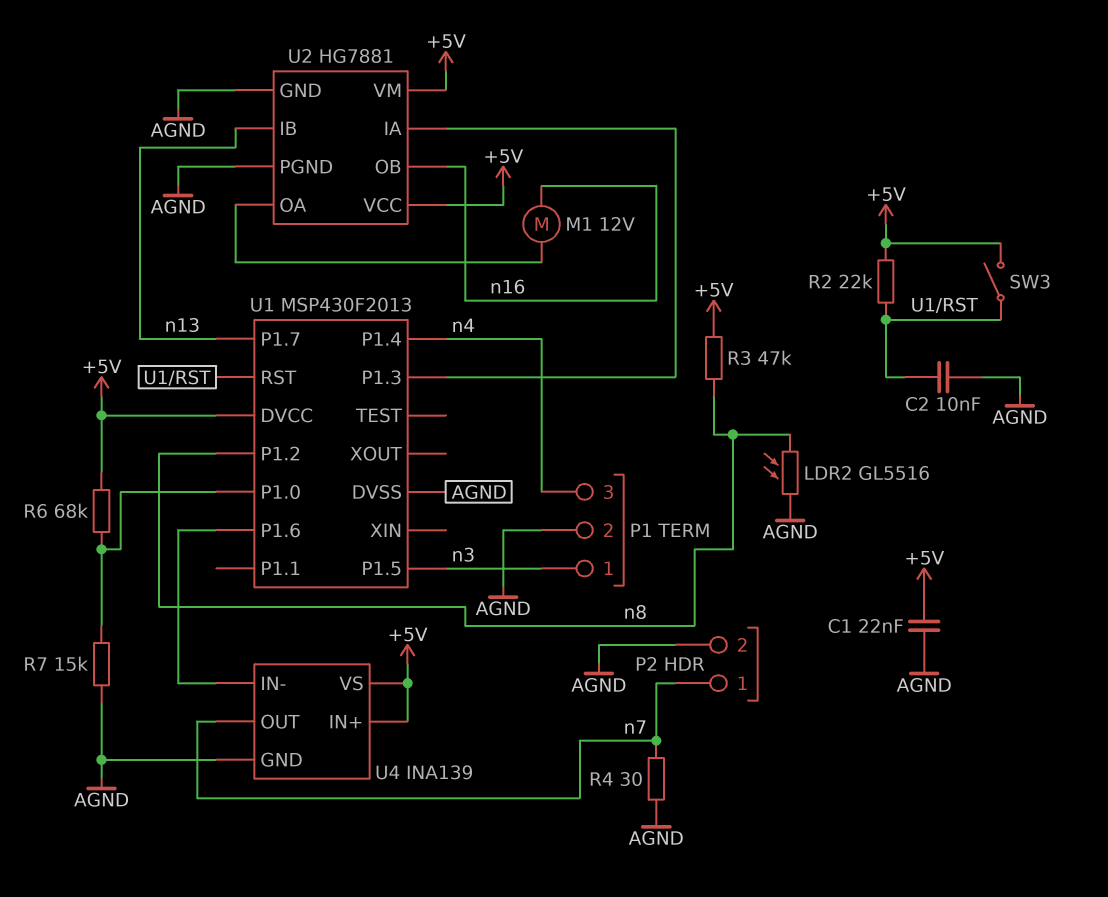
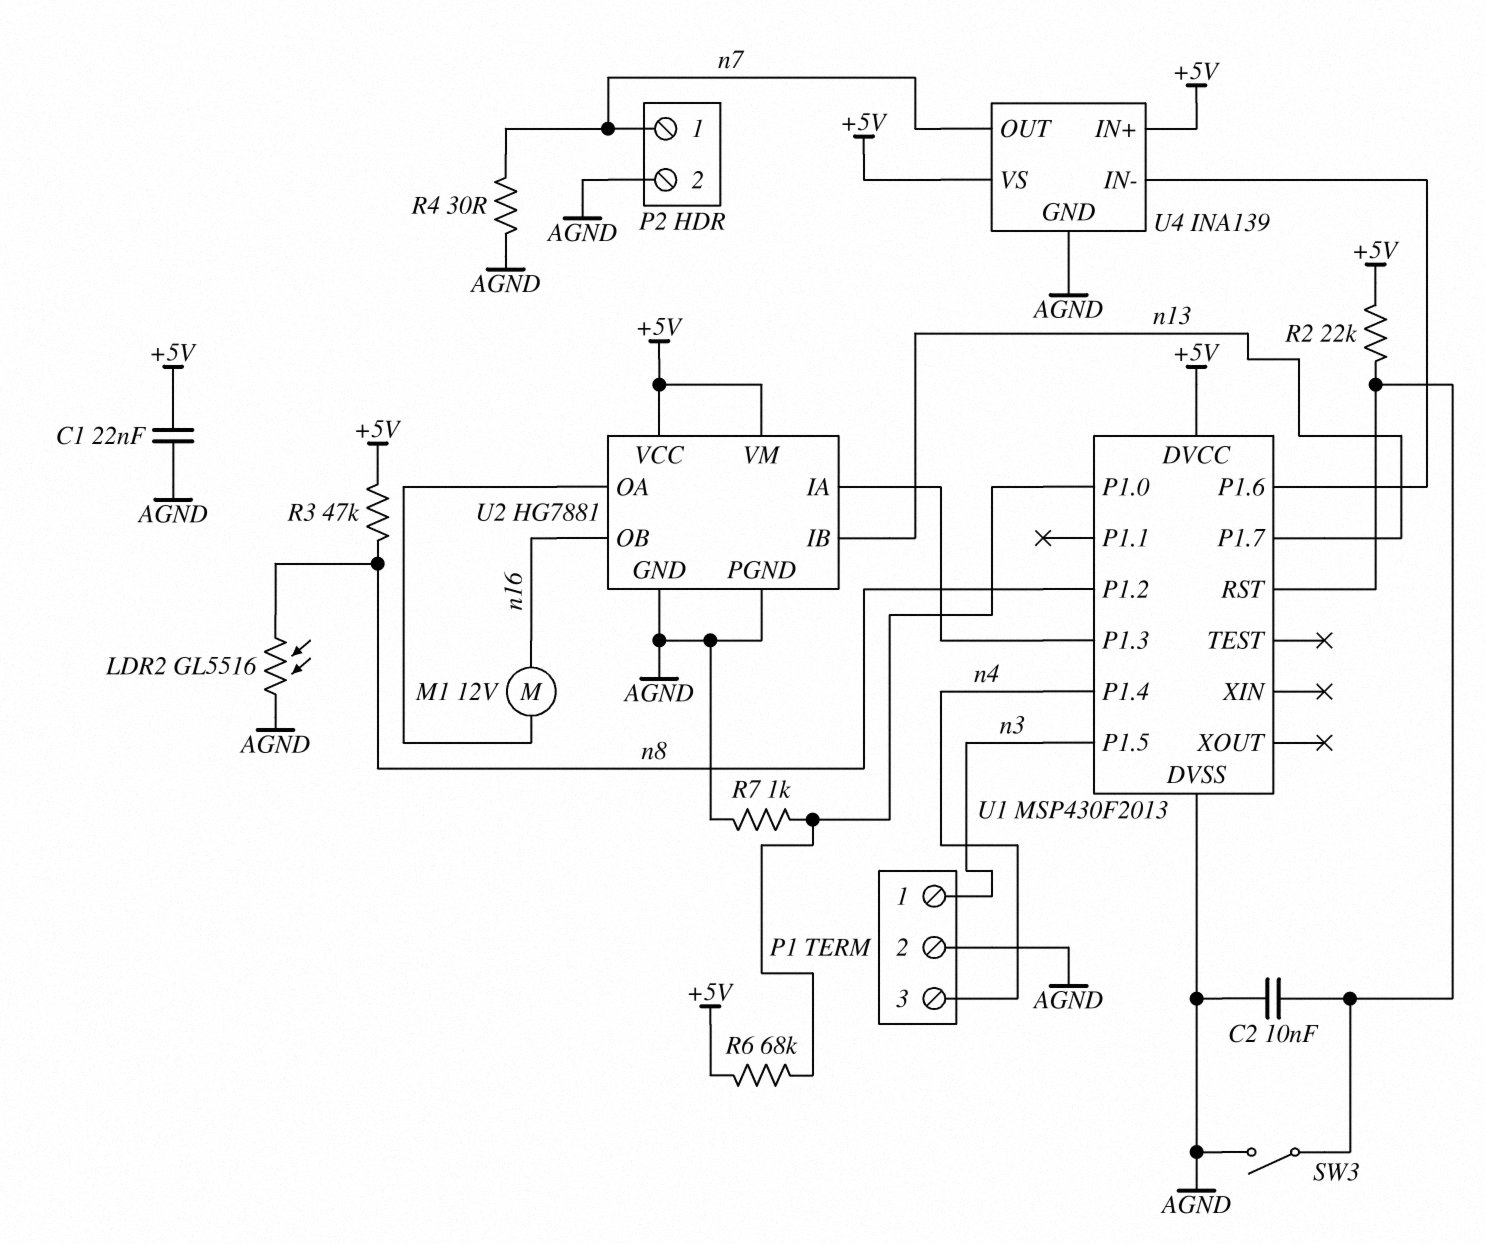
R7: 15k (AGND, U1/P1.0) -> 1k (AGND, U1/P1.0)
SW3: switch (+5V, U1/RST) -> switch (AGND, U1/RST)

